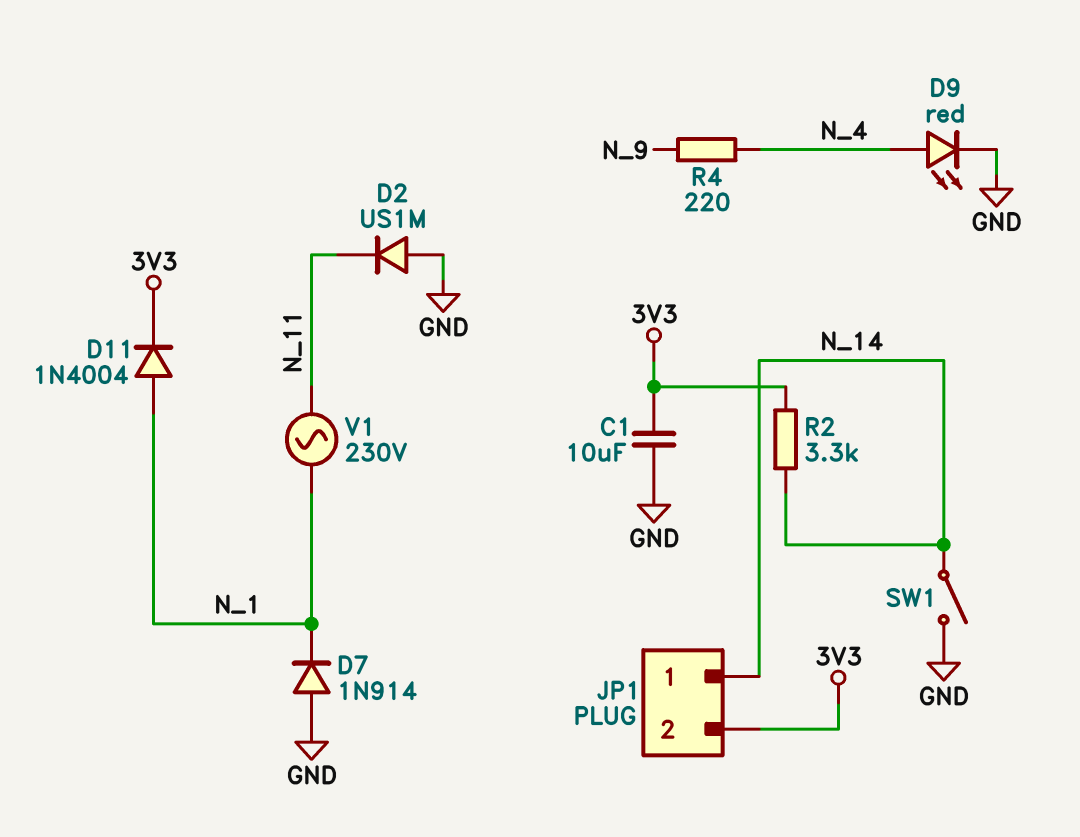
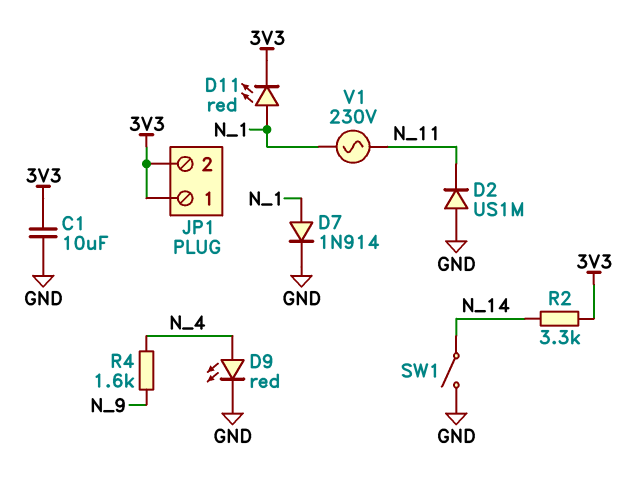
D7: diode 1N914 (A GND, K N_1) -> diode 1N914 (A N_1, K GND)
D11: diode 1N4004 (A N_1, K 3V3) -> LED red (A N_1, K 3V3)
JP1 pin 1: N_14 -> 3V3
R4: 220 (N_4, N_9) -> 1.6k (N_4, N_9)

